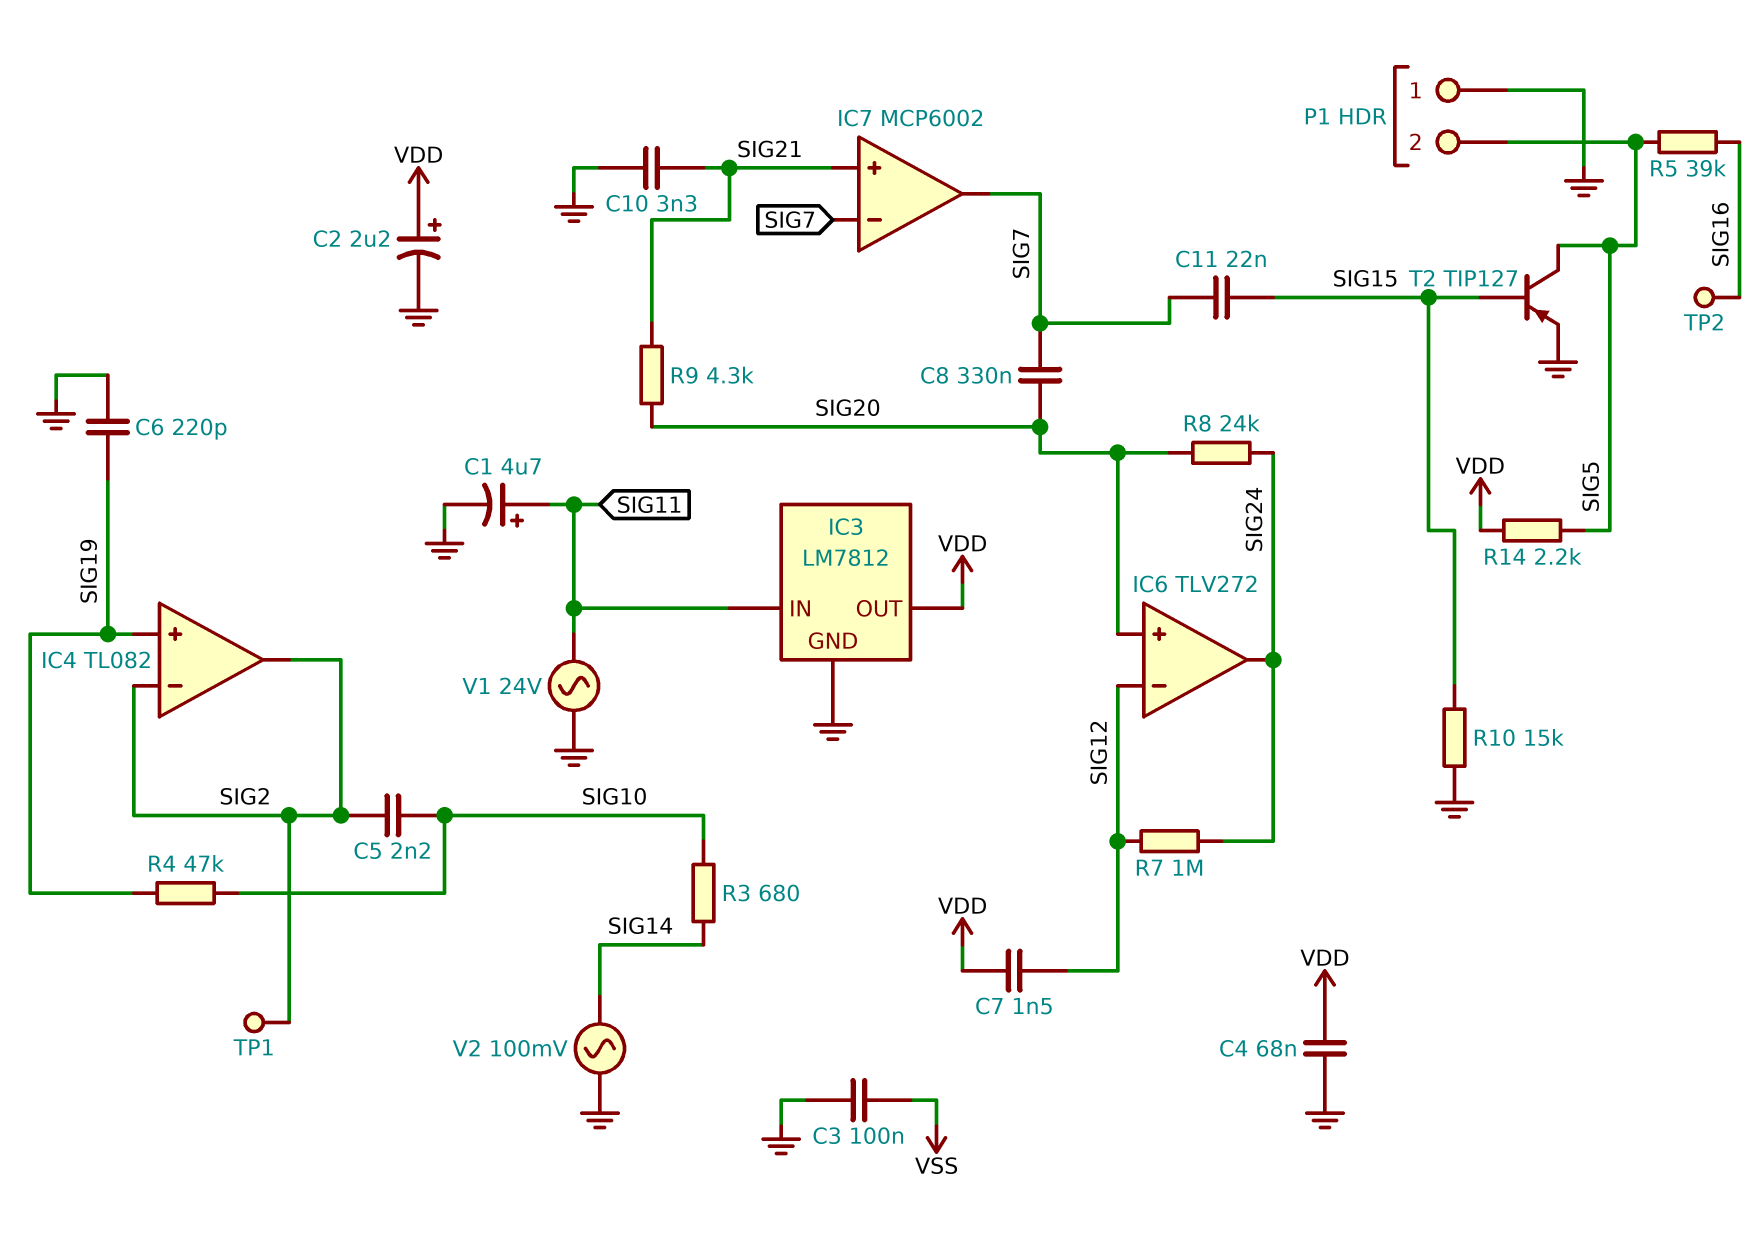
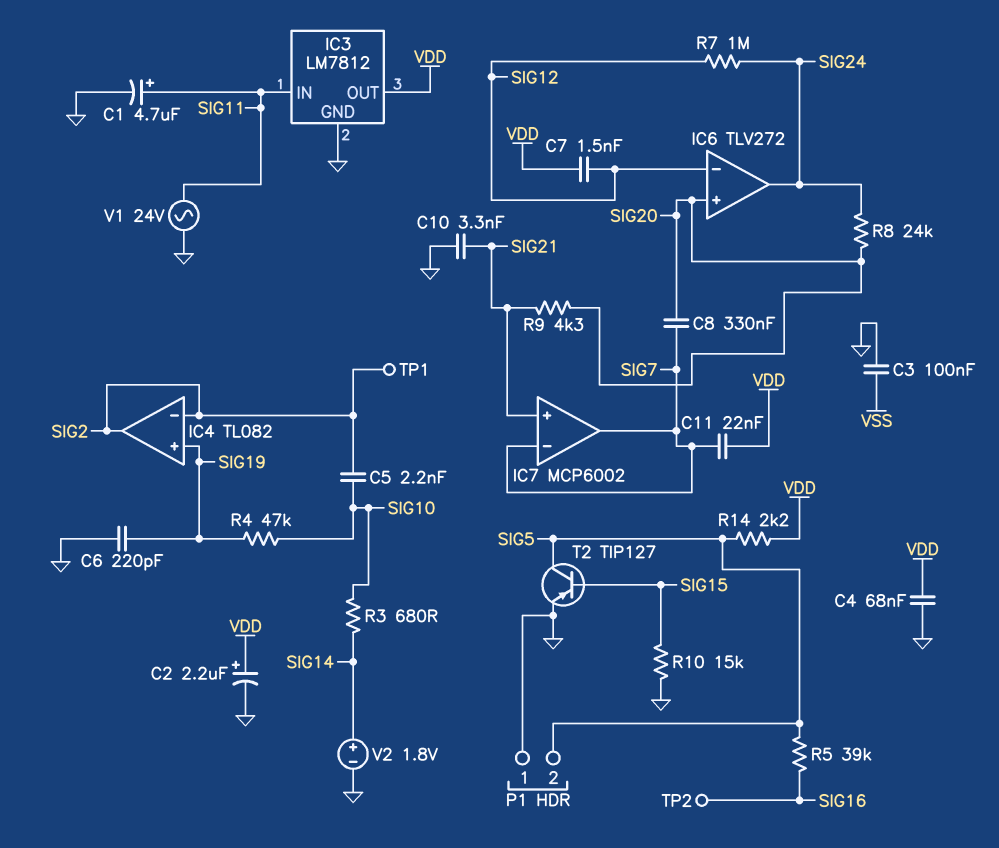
C11: 22nF (SIG7, SIG15) -> 22nF (SIG7, VDD)
V2: AC 100mV (GND, SIG14) -> 1.8V (plus SIG14, minus GND)

